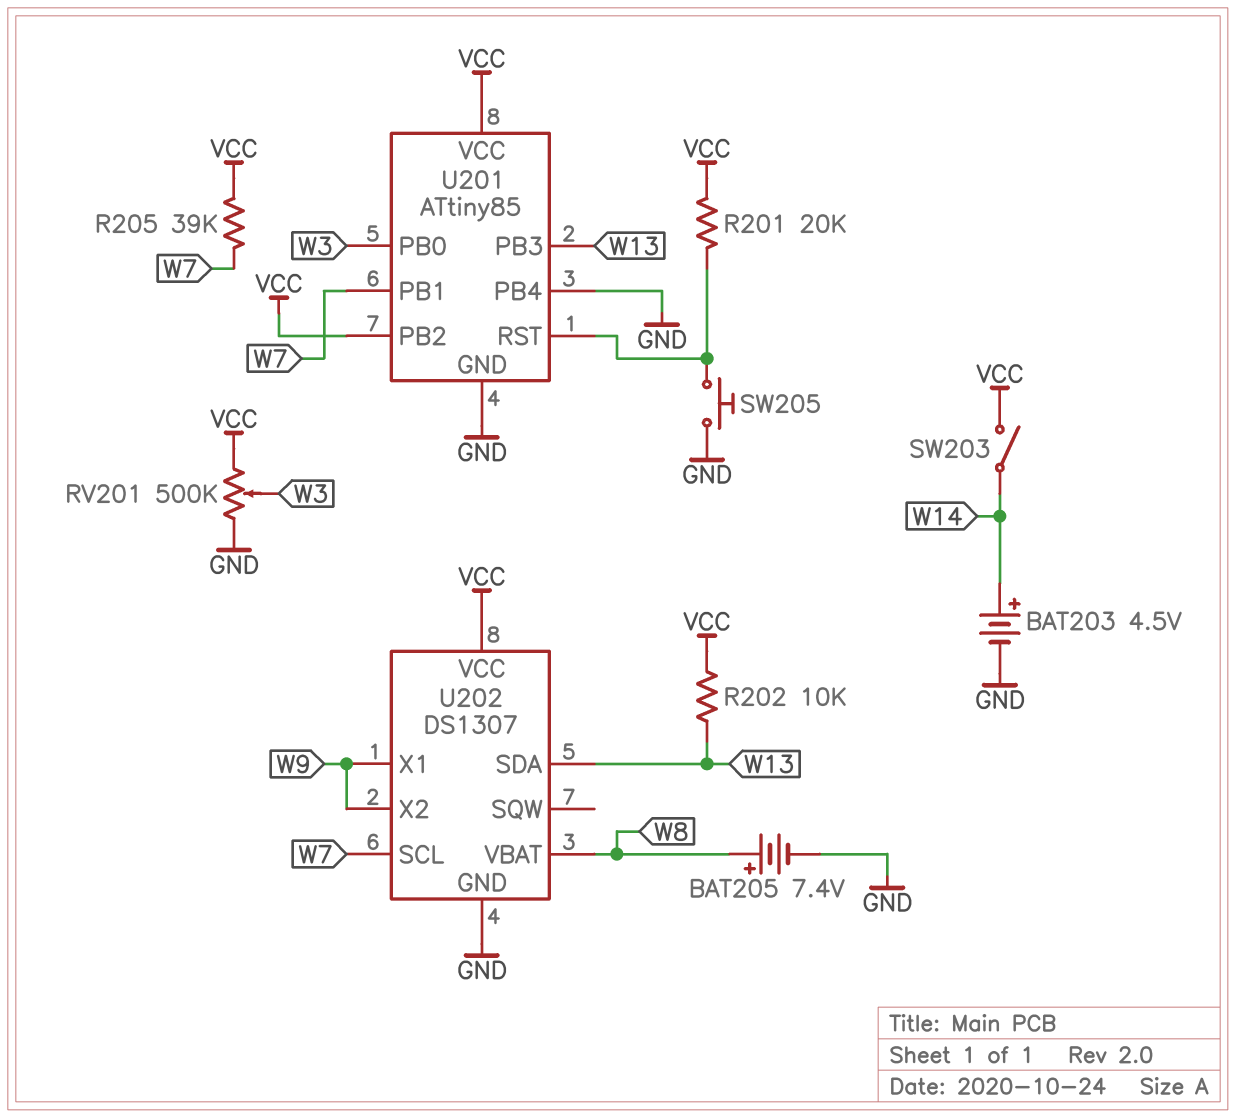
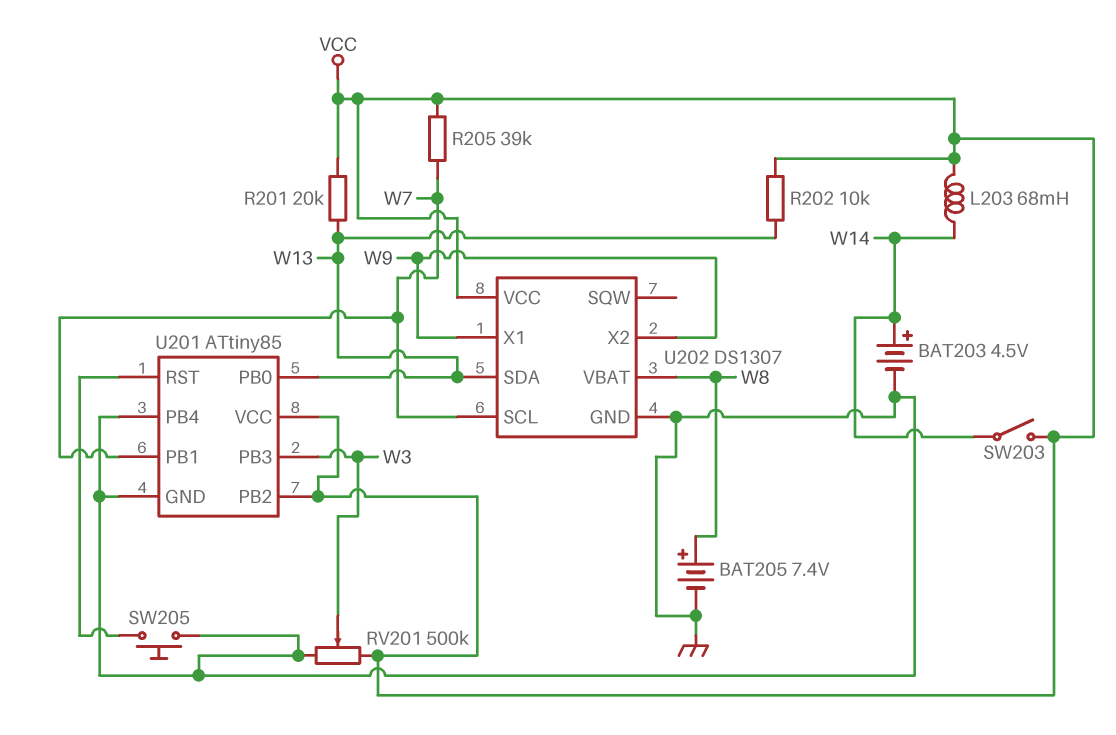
L203: none -> 68mH (VCC, W14)
R201: 20k (U201/RST, VCC) -> 20k (VCC, W13)
U201 pin PB0: W3 -> W13
U201 pin PB3: W13 -> W3

